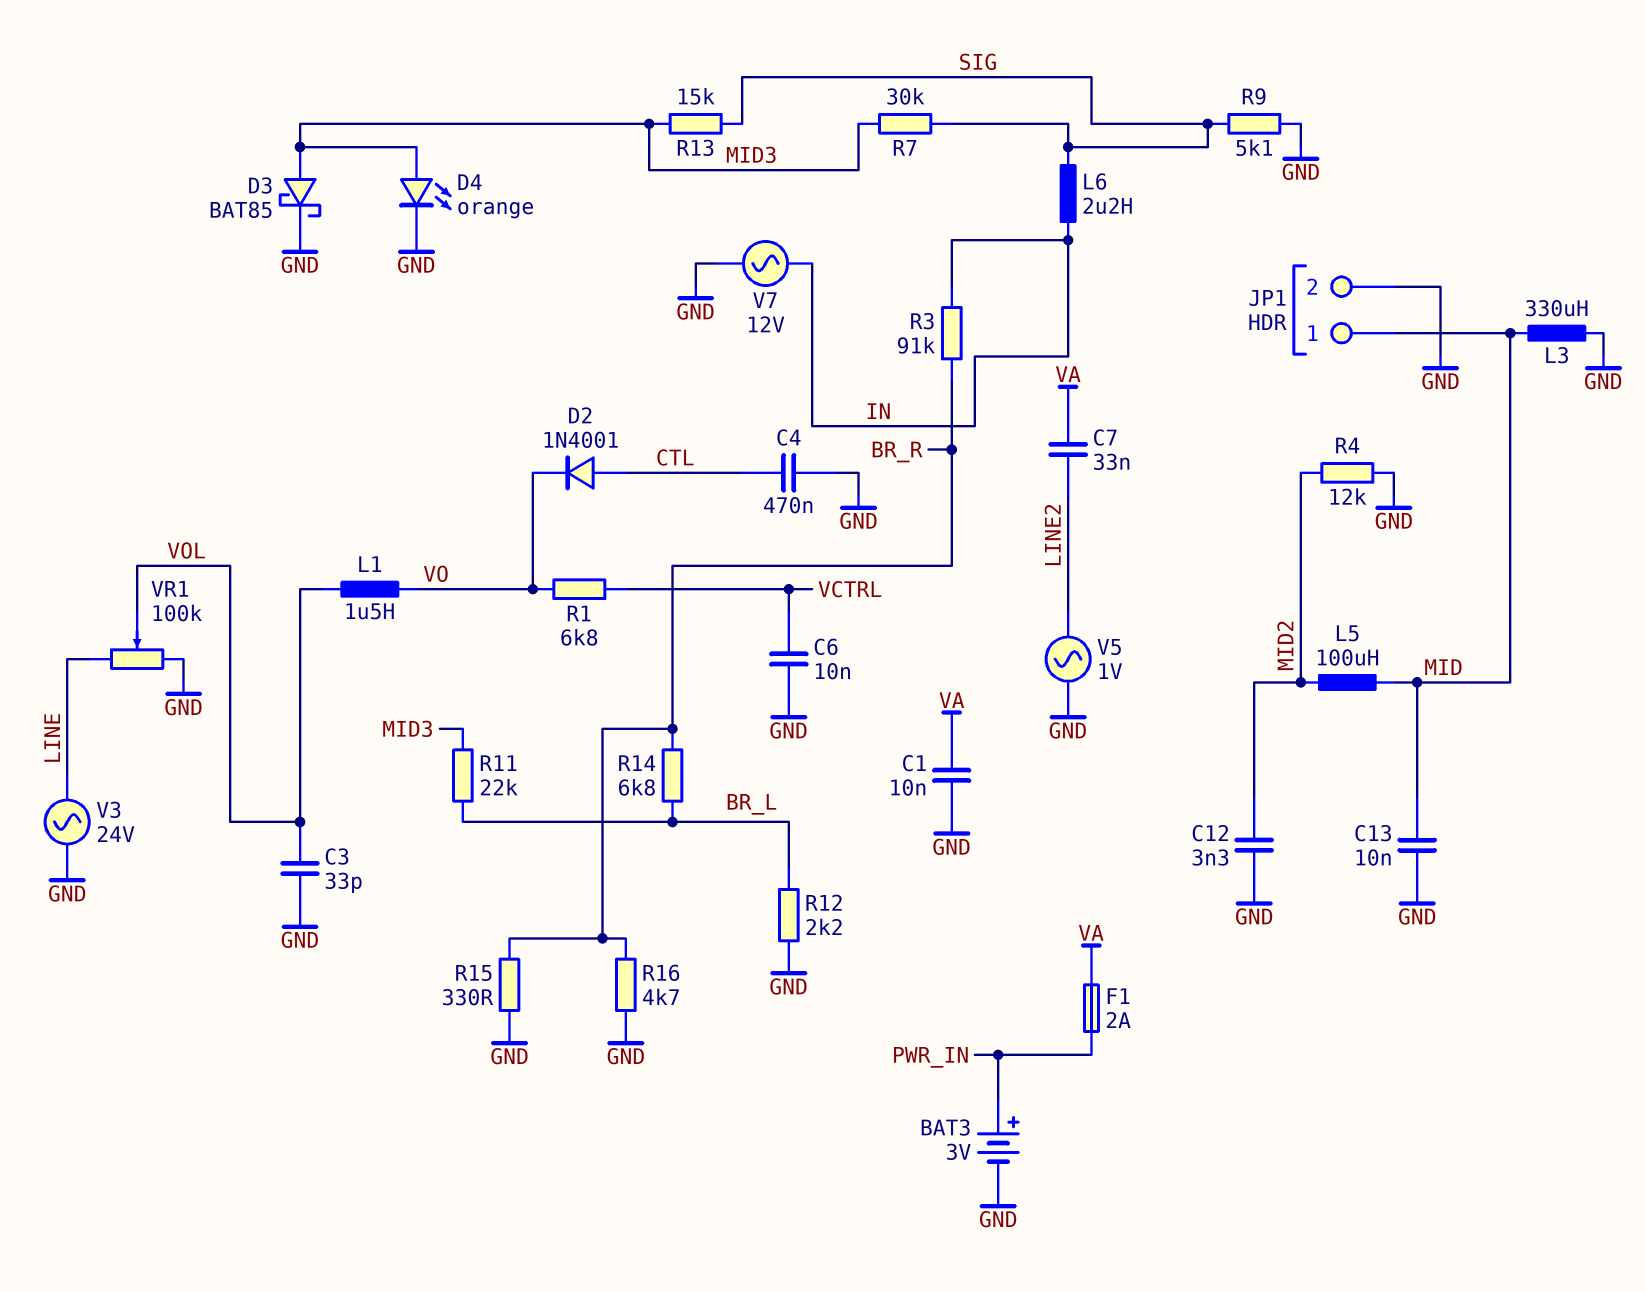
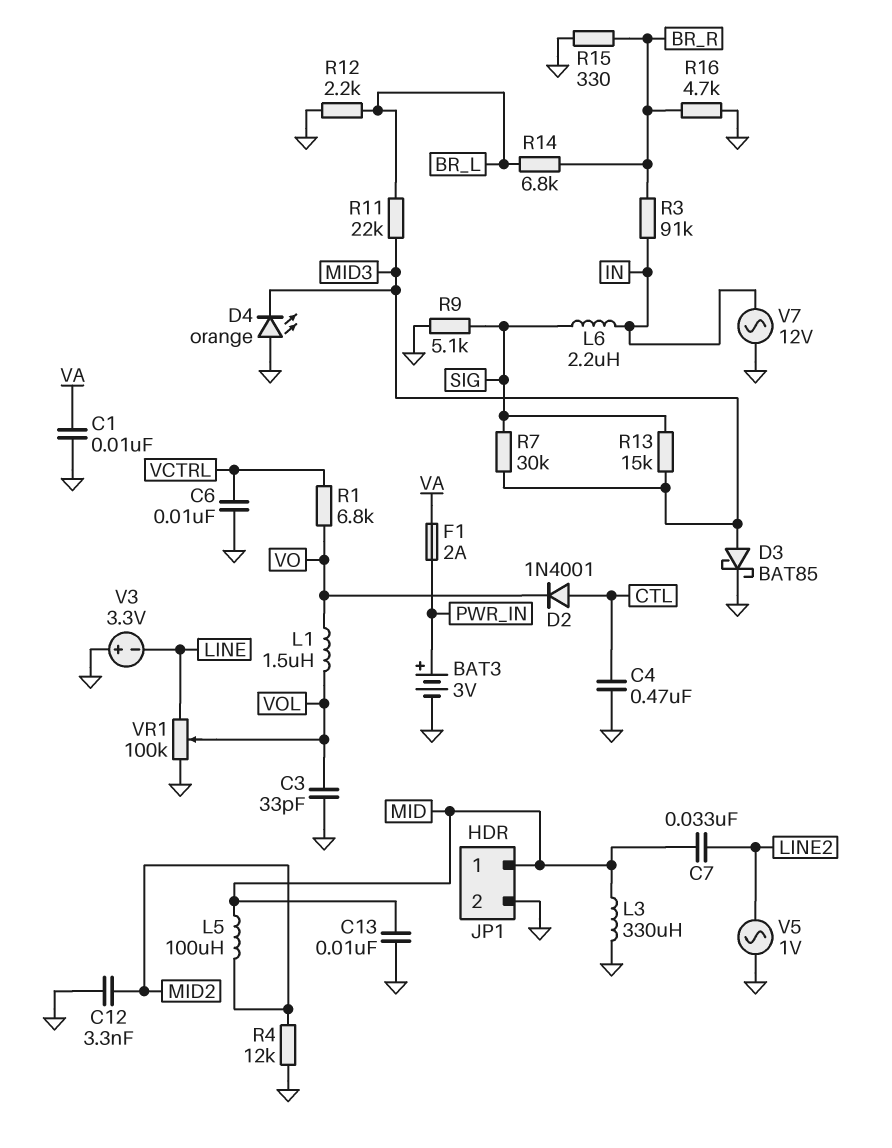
C7: 33nF (LINE2, VA) -> 33nF (LINE2, MID)
D4: LED orange (A MID3, K GND) -> LED orange (A GND, K MID3)
V3: AC 24V (GND, LINE) -> 3.3V (plus GND, minus LINE)

